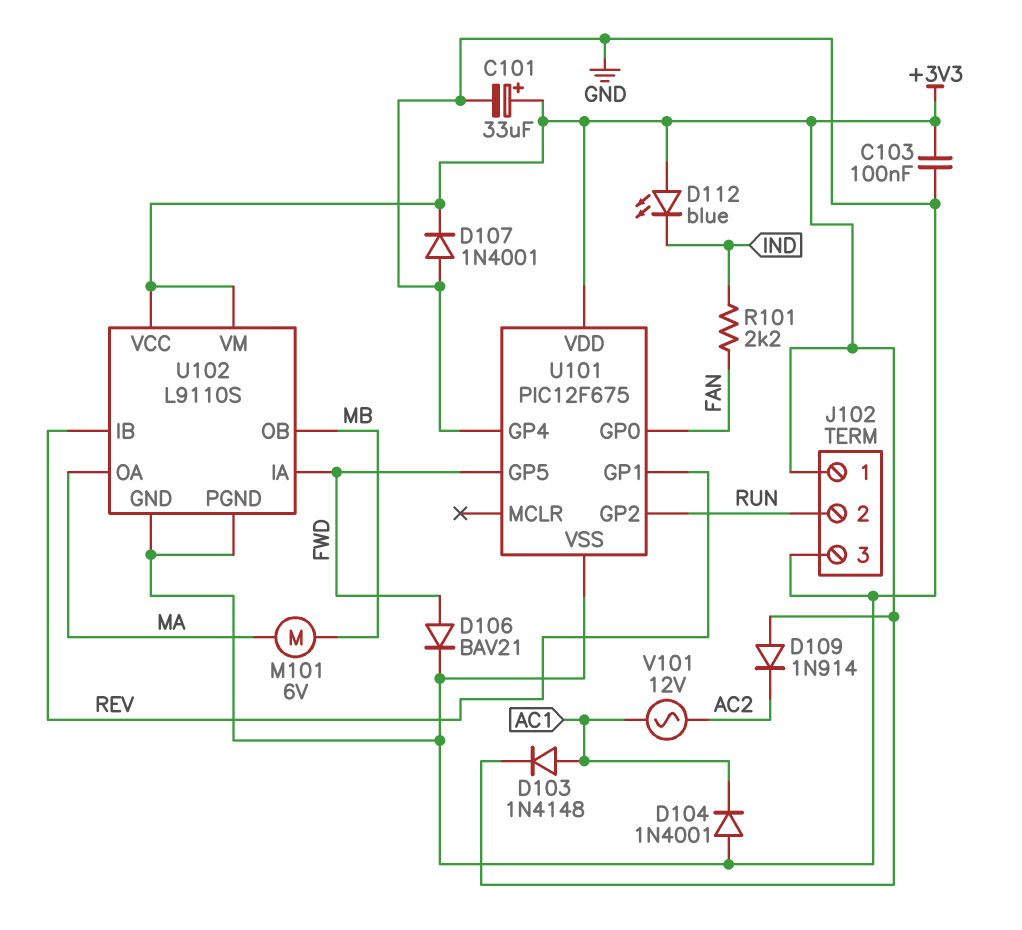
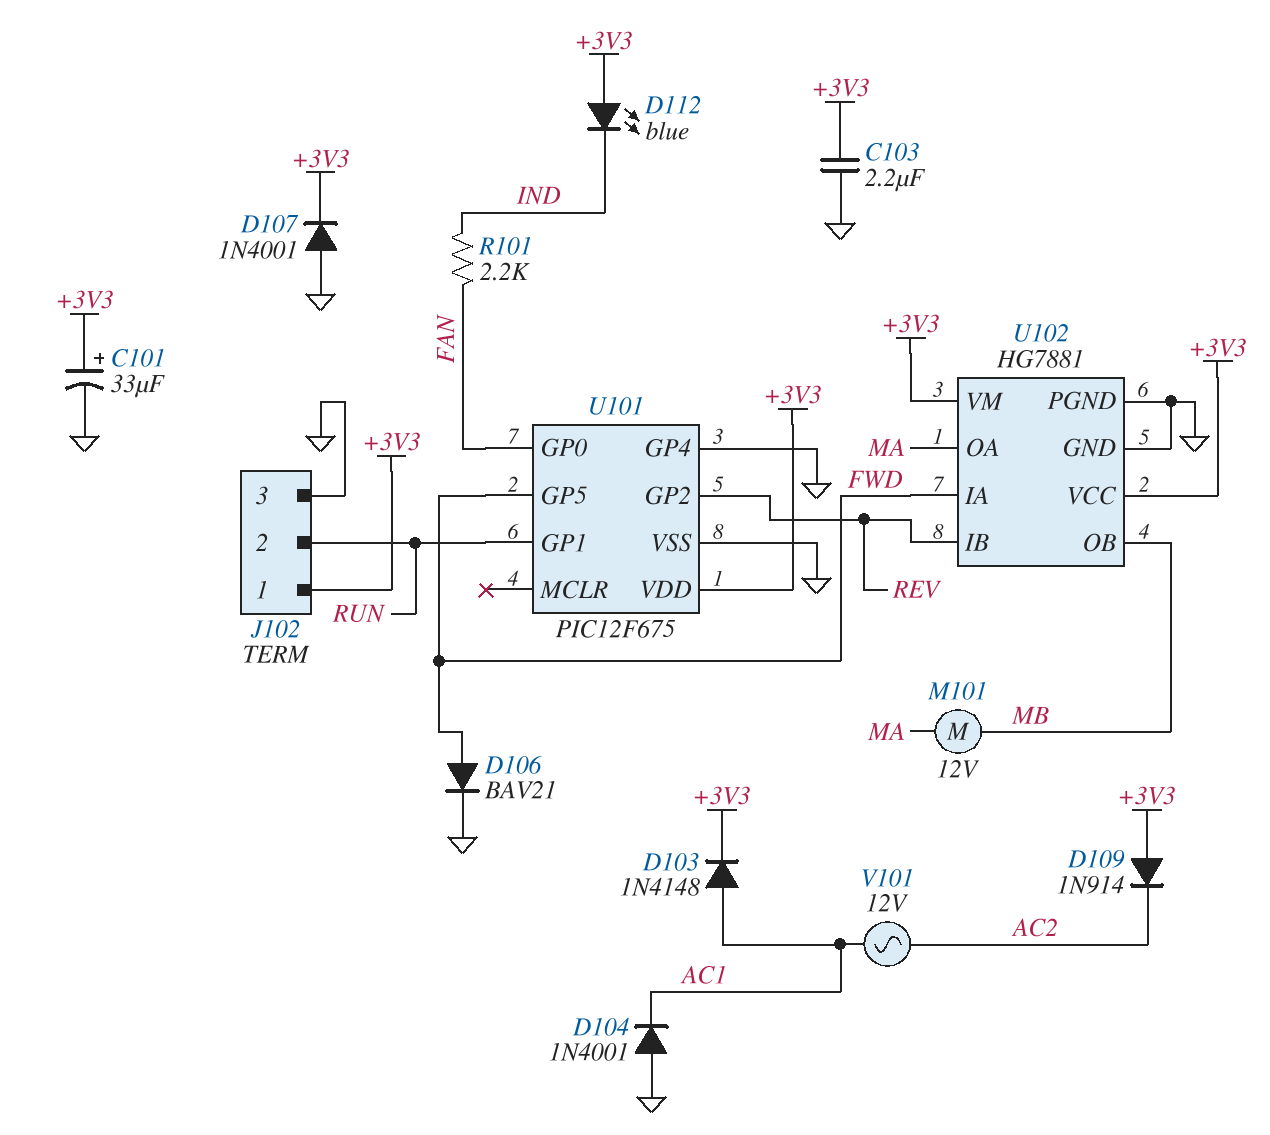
C103: 100nF (+3V3, GND) -> 2.2uF (+3V3, GND)
M101: motor 6V (MA, MB) -> motor 12V (MA, MB)
U101 pin GP1: REV -> RUN
U101 pin GP2: RUN -> REV
U102: L9110S -> HG7881

